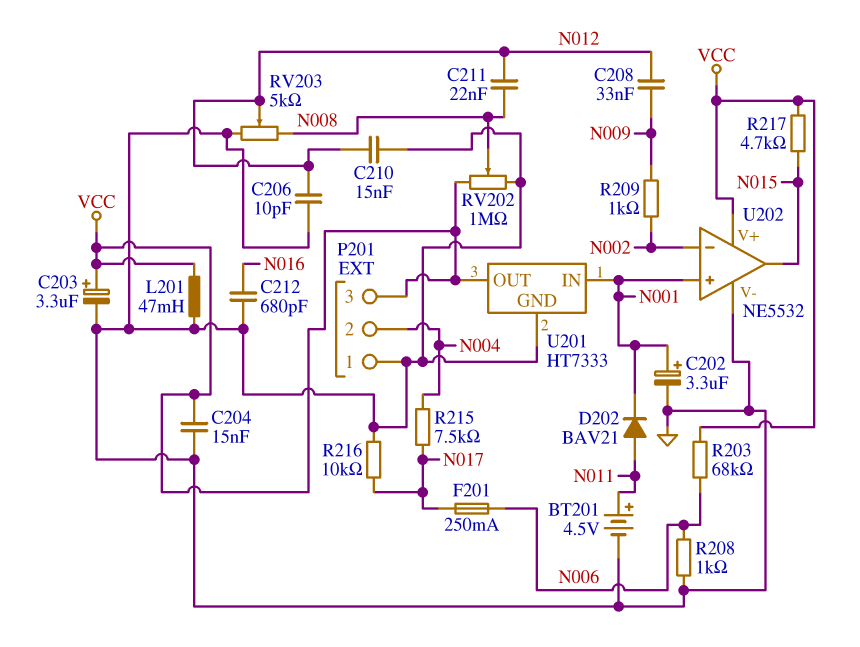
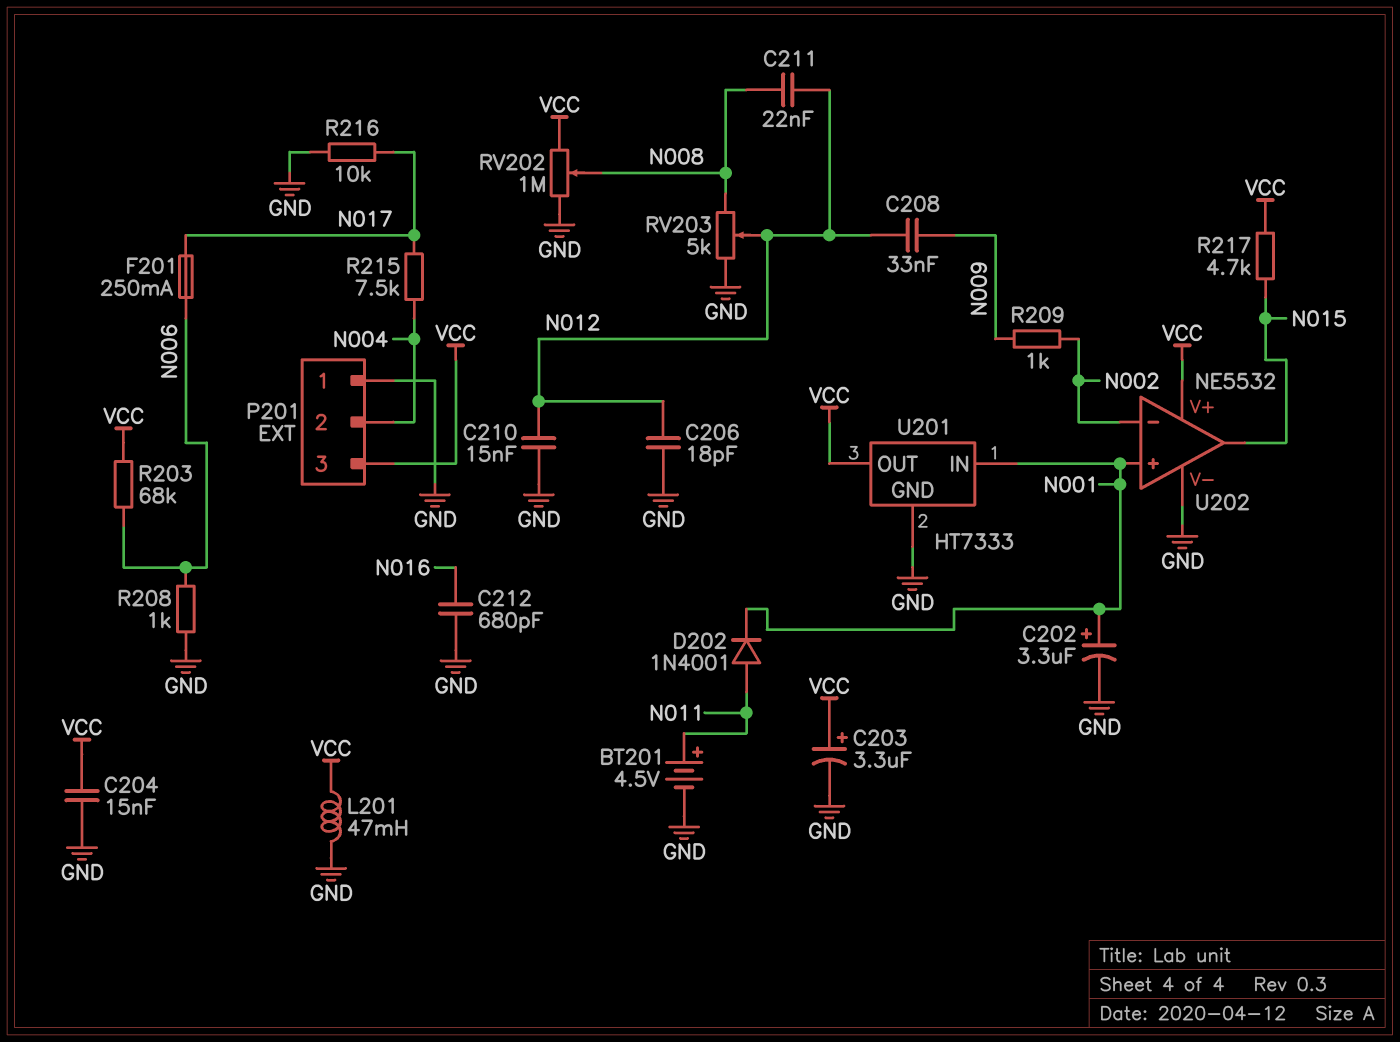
C206: 10pF (GND, N012) -> 18pF (GND, N012)
D202: diode BAV21 (A N011, K N001) -> diode 1N4001 (A N011, K N001)

